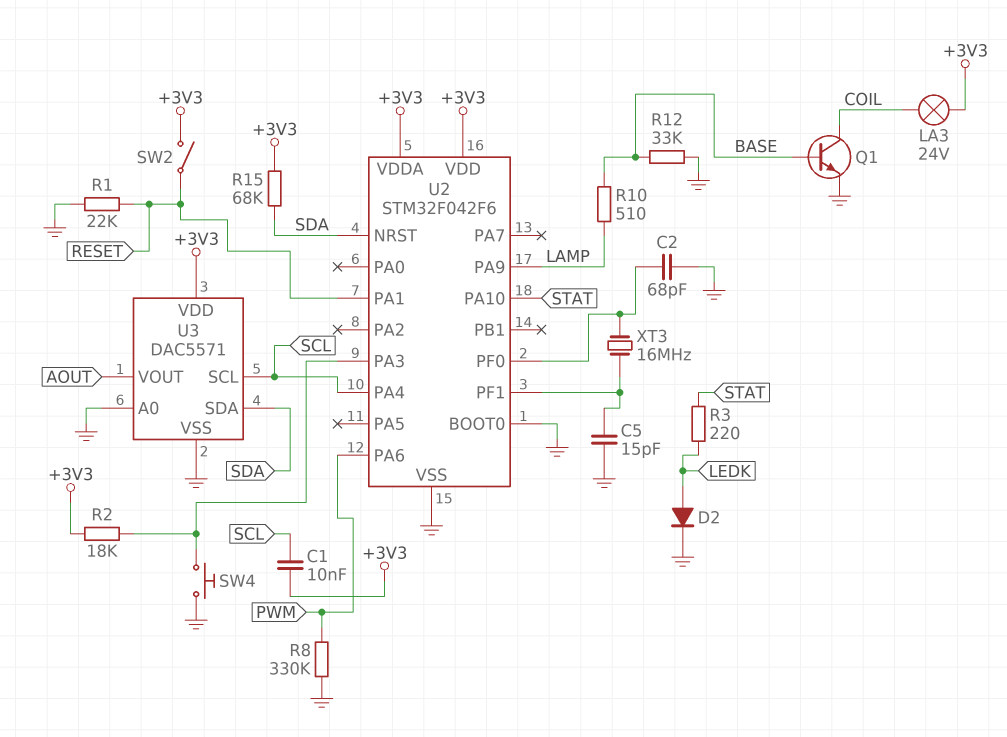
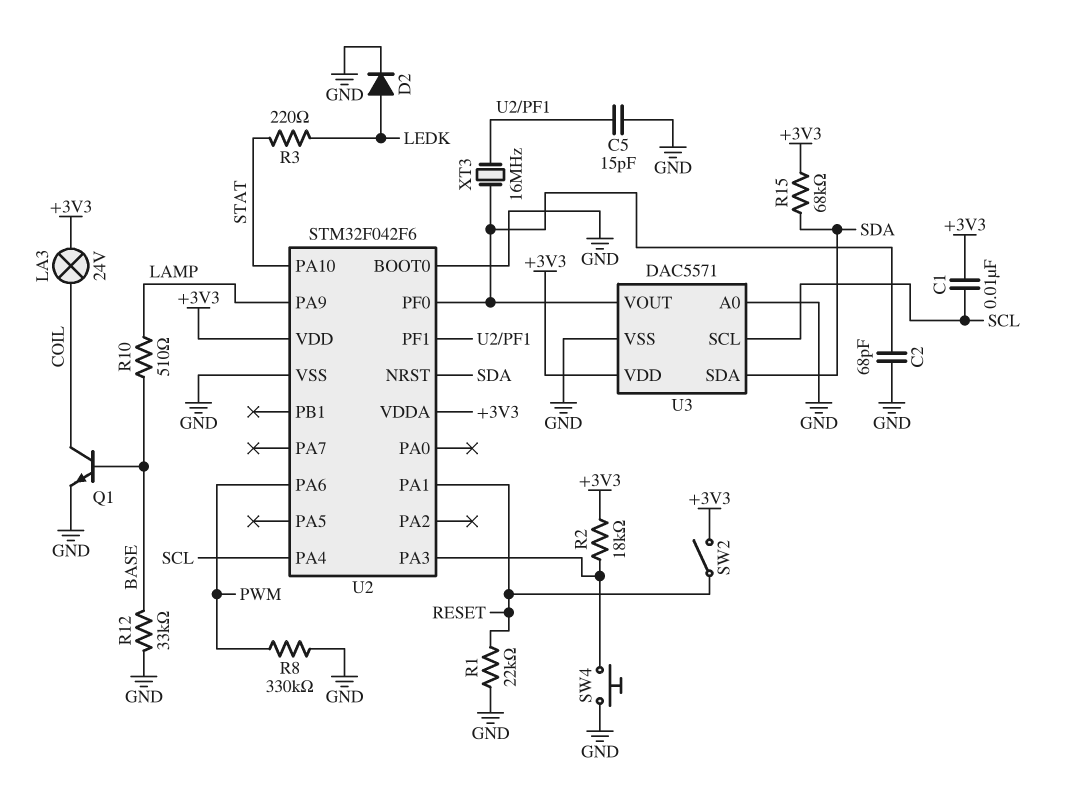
U3 pin VOUT: AOUT -> U2/PF0

